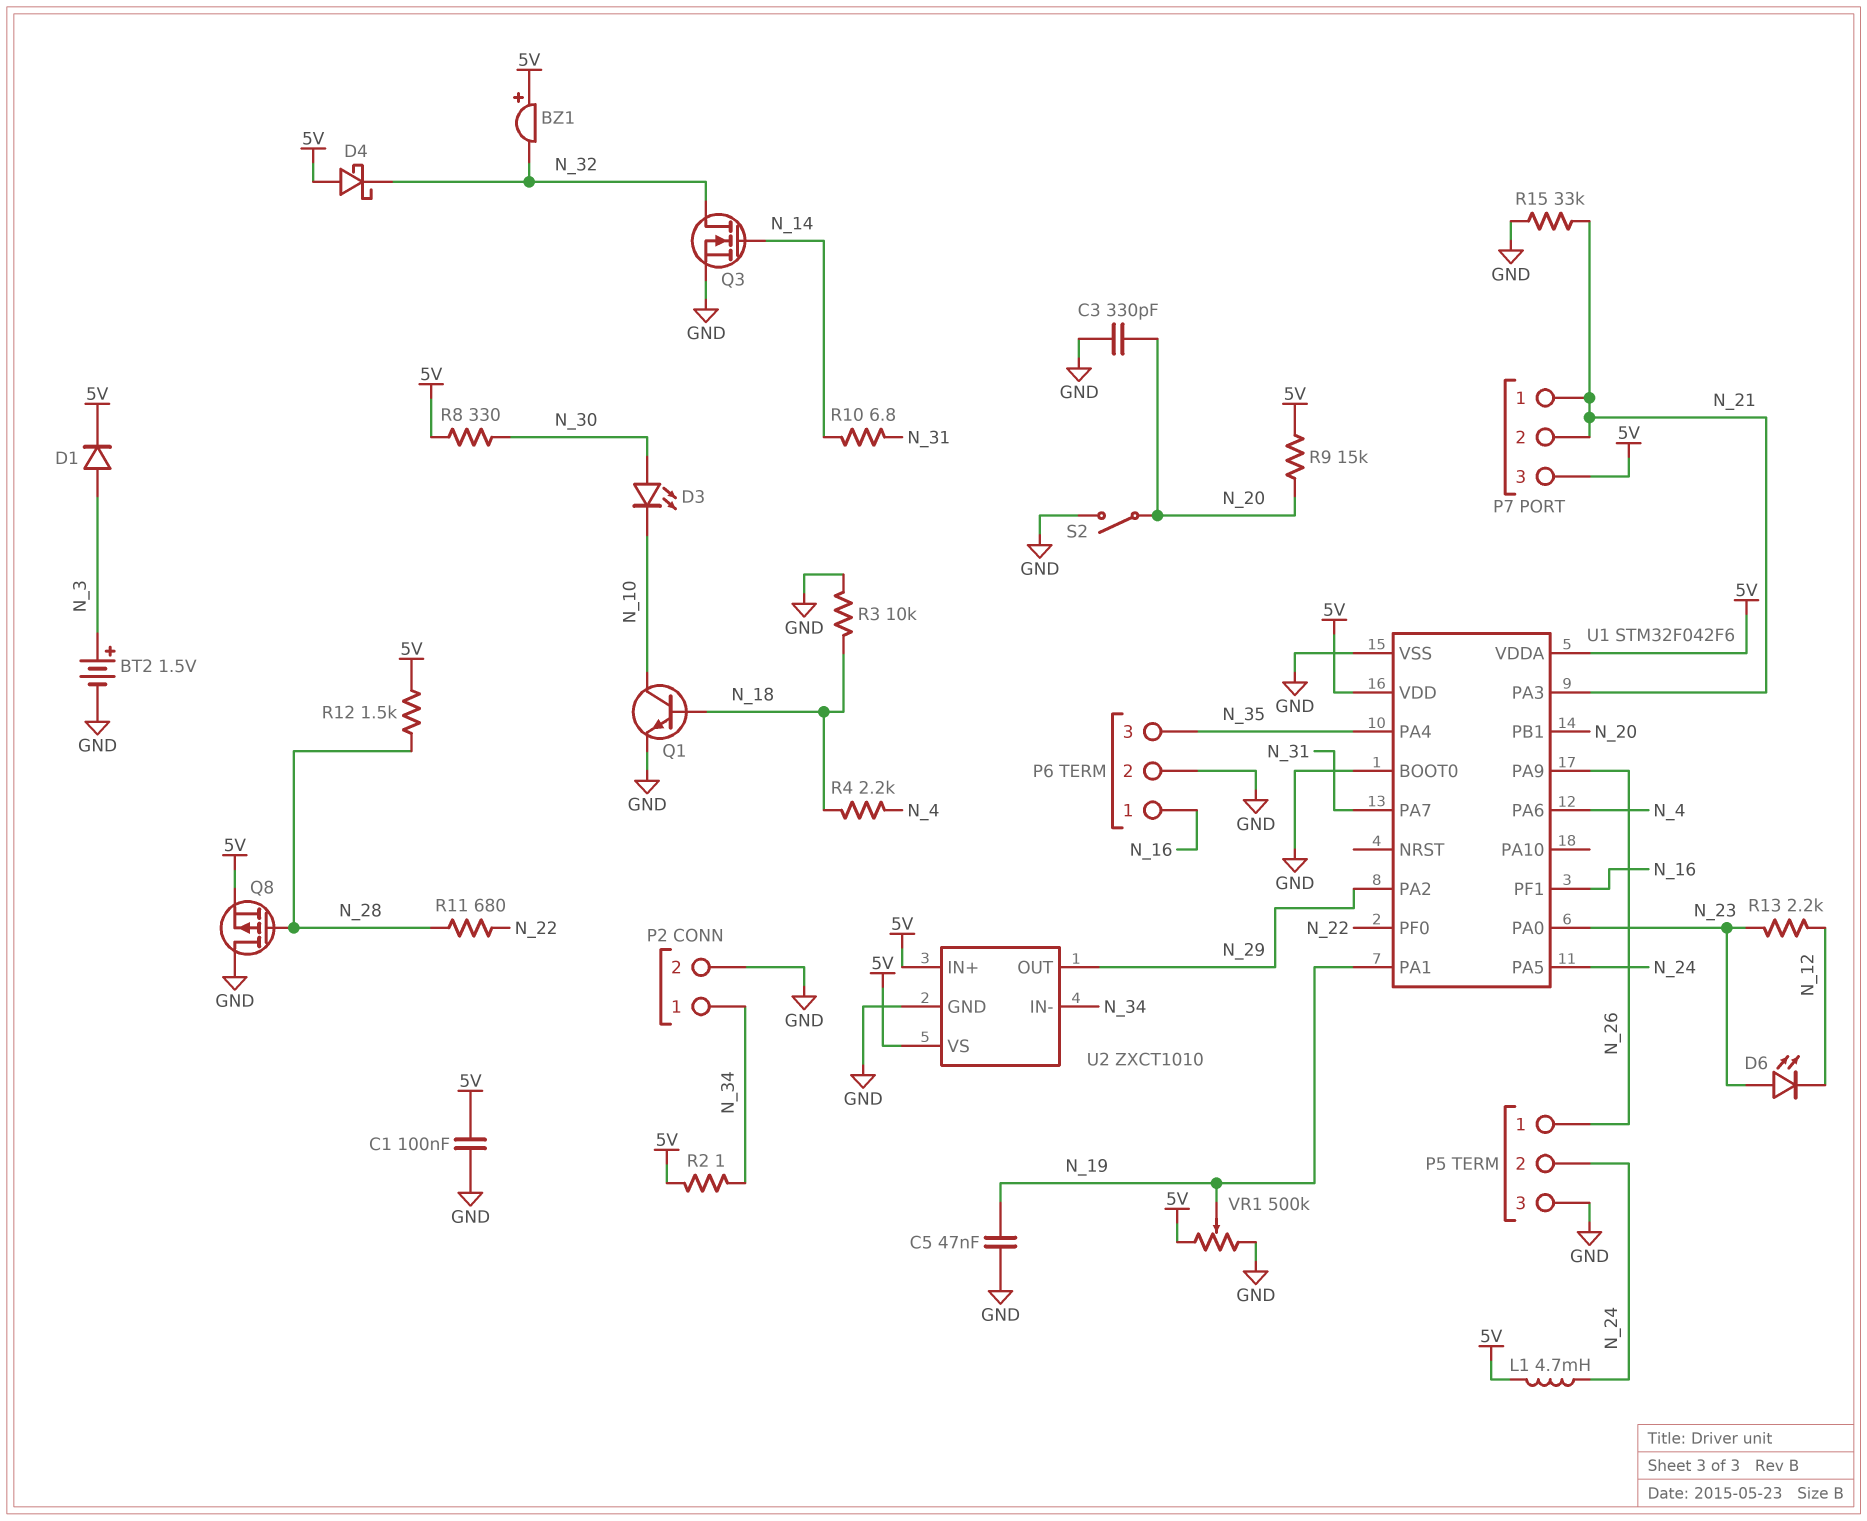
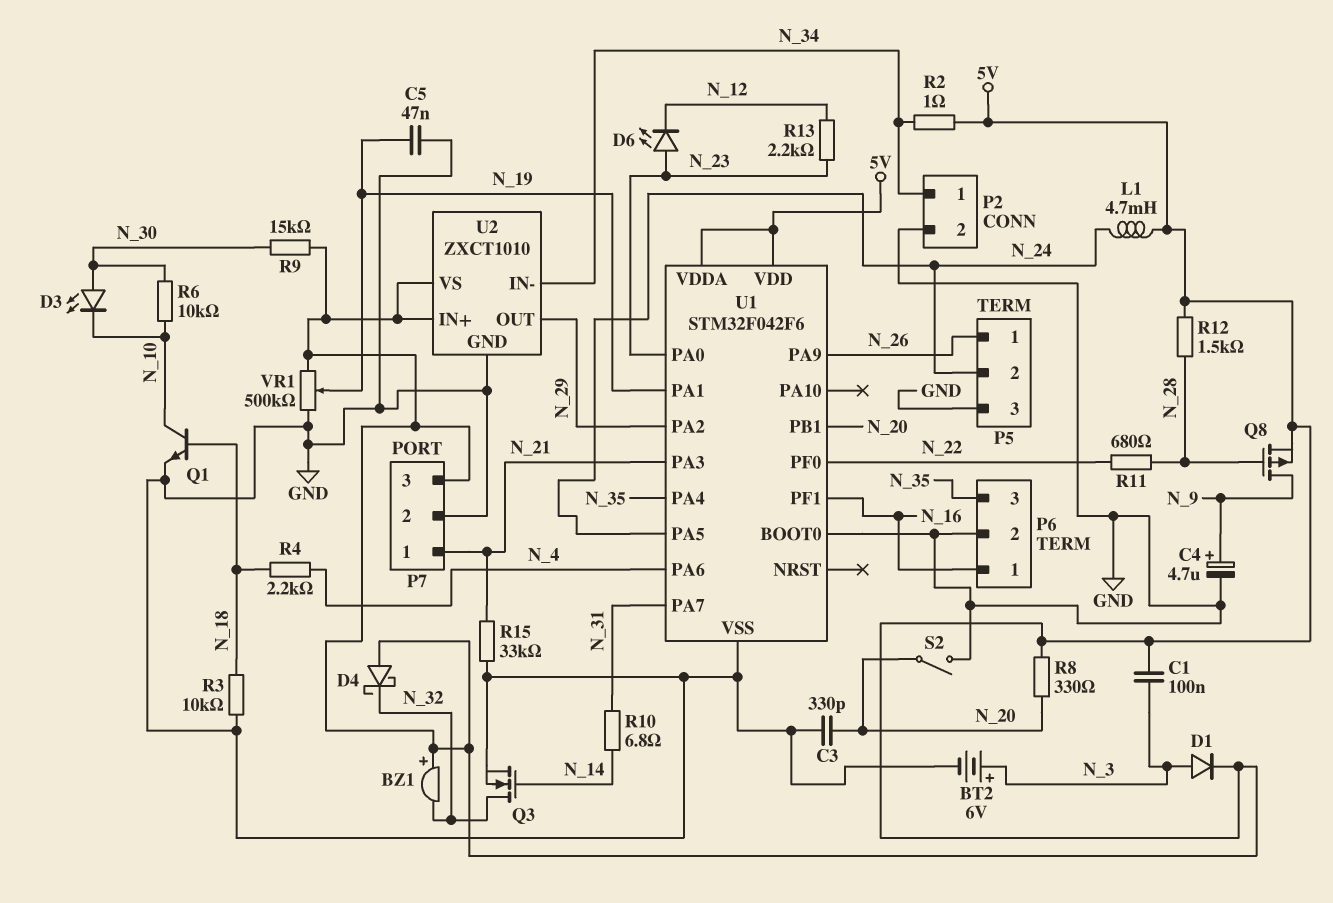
BT2: 1.5V (plus N_3, minus GND) -> 6V (plus N_3, minus GND)
C1: 100nF (5V, GND) -> 100nF (5V, N_3)
C4: none -> 4.7uF (plus N_9, minus GND)
P7 pin 2: N_21 -> GND
Q8: PMOS (G N_28, D GND, S 5V) -> PMOS (G N_28, D N_9, S 5V)
R6: none -> 10k (N_10, N_30)
R8: 330 (5V, N_30) -> 330 (5V, N_20)
R9: 15k (5V, N_20) -> 15k (5V, N_30)

